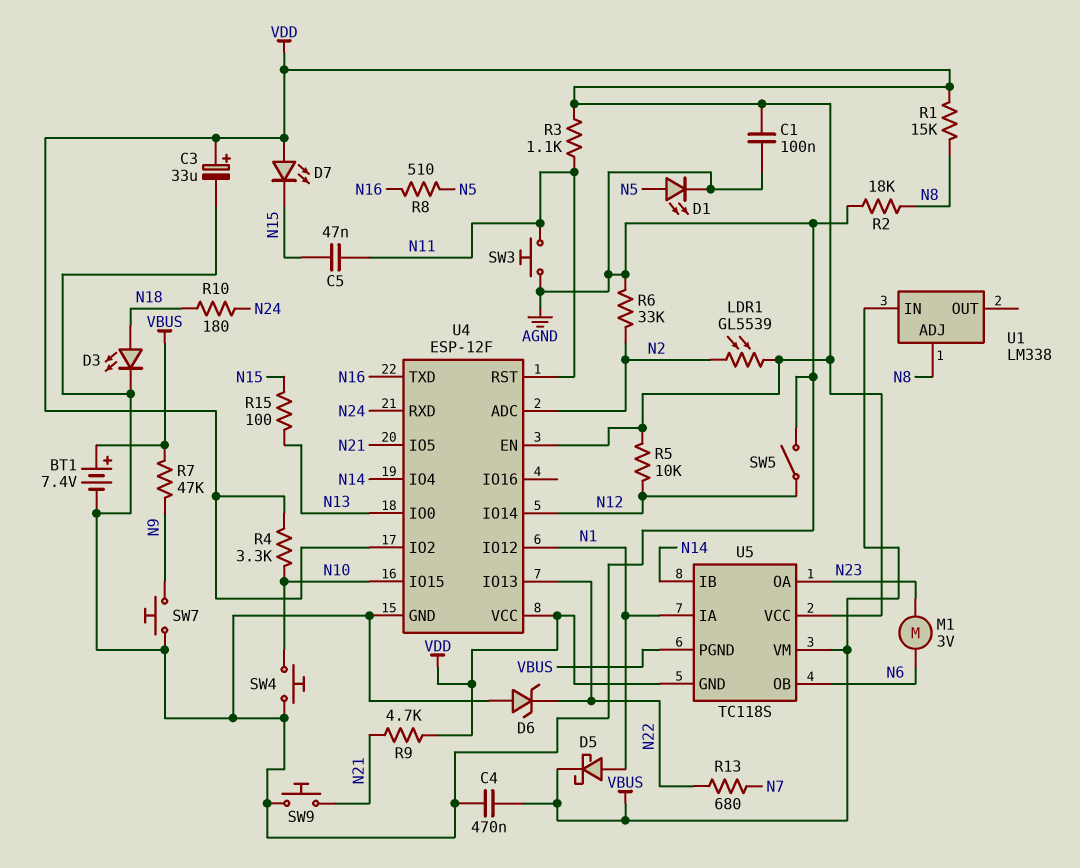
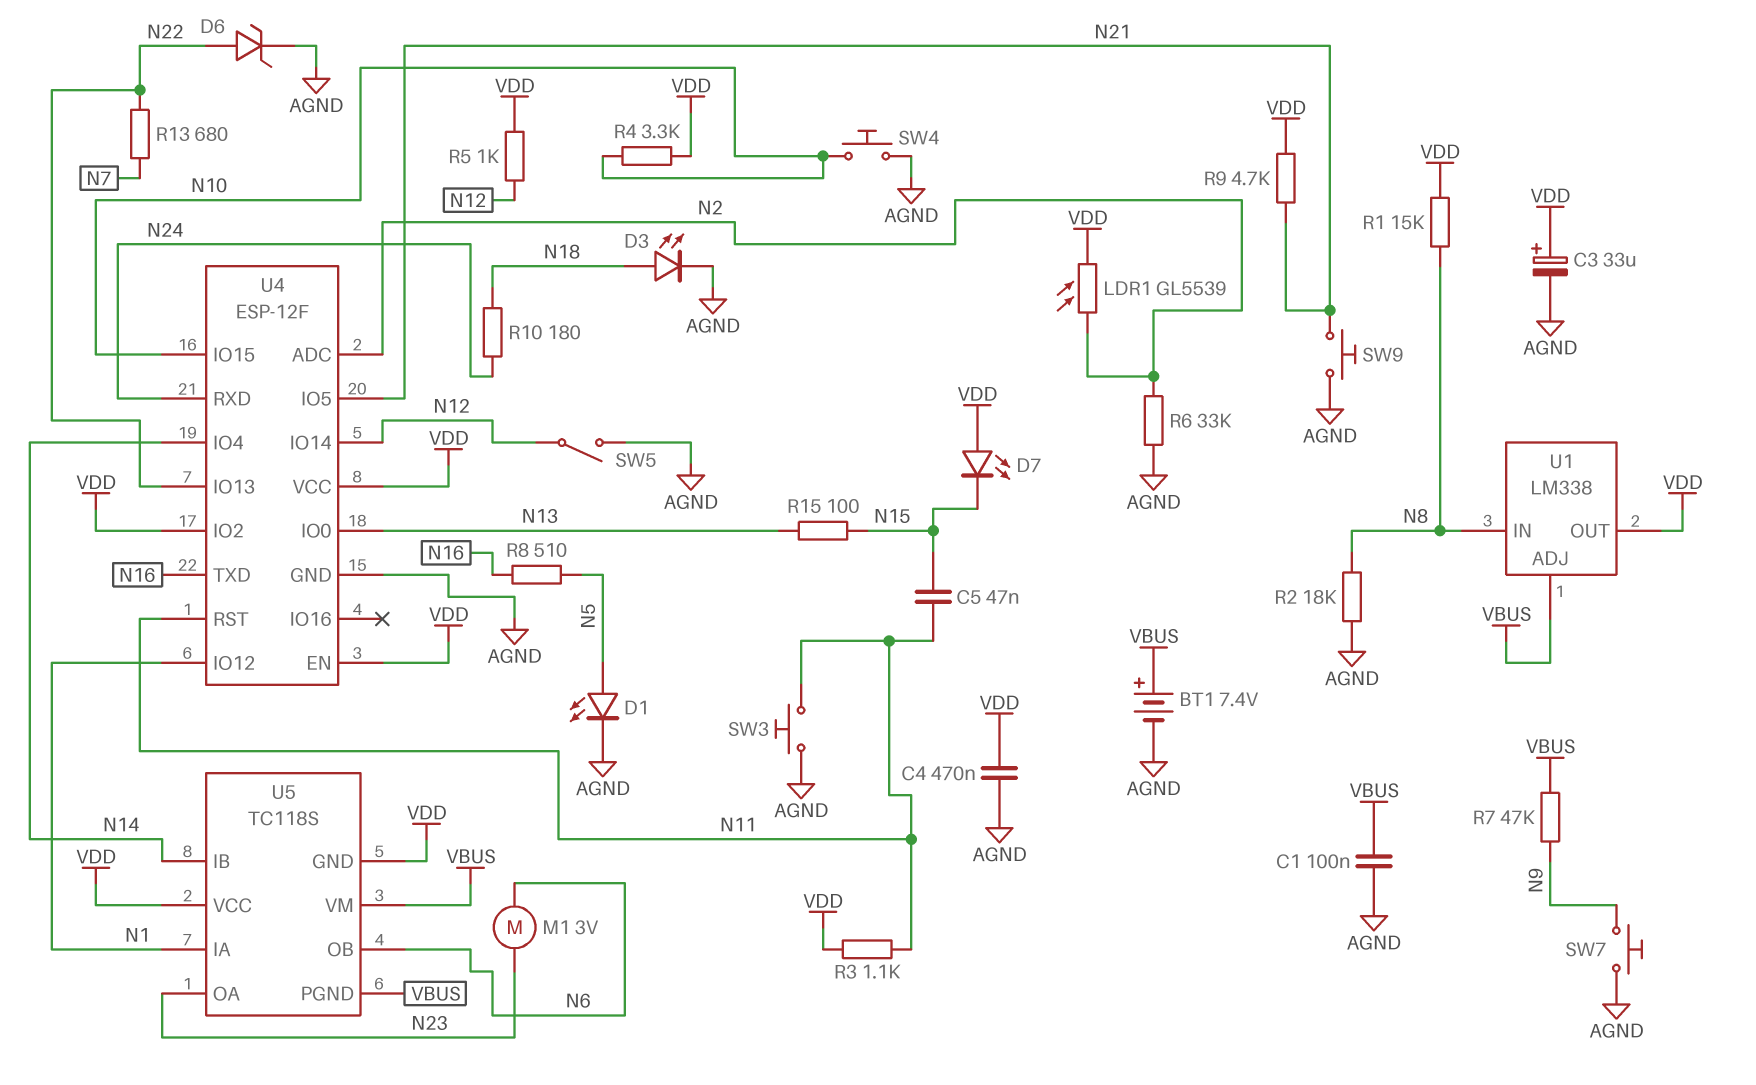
C1: 100nF (AGND, VDD) -> 100nF (AGND, VBUS)
C4: 470nF (AGND, VBUS) -> 470nF (AGND, VDD)
D5: schottky (A N1, K VBUS) -> none
D6: zener (A AGND, K N22) -> zener (A N22, K AGND)
R5: 10k (N12, VDD) -> 1k (N12, VDD)
U1 pin ADJ: N8 -> VBUS
U1 pin IN: VBUS -> N8
U1 pin OUT: none -> VDD

